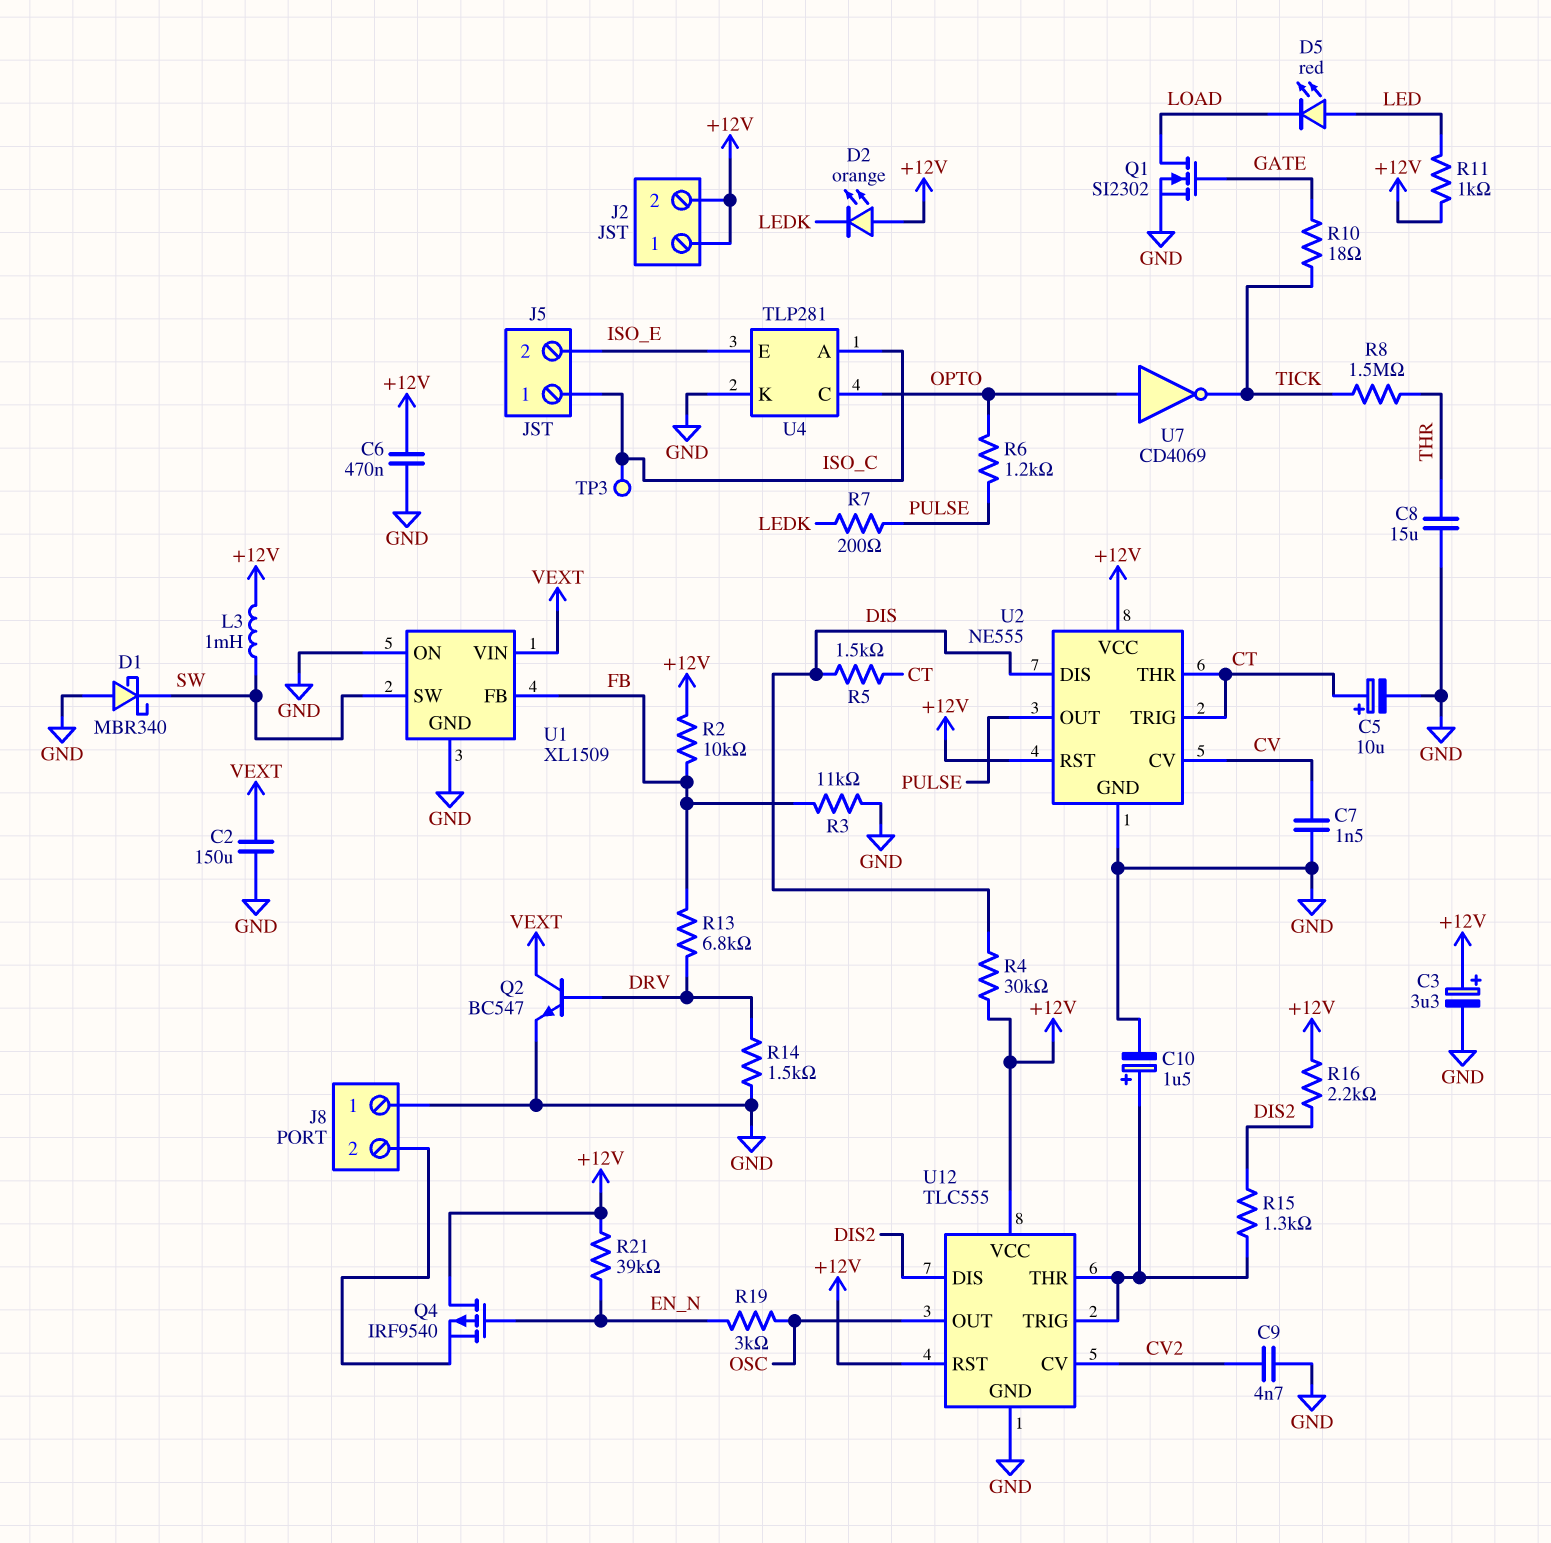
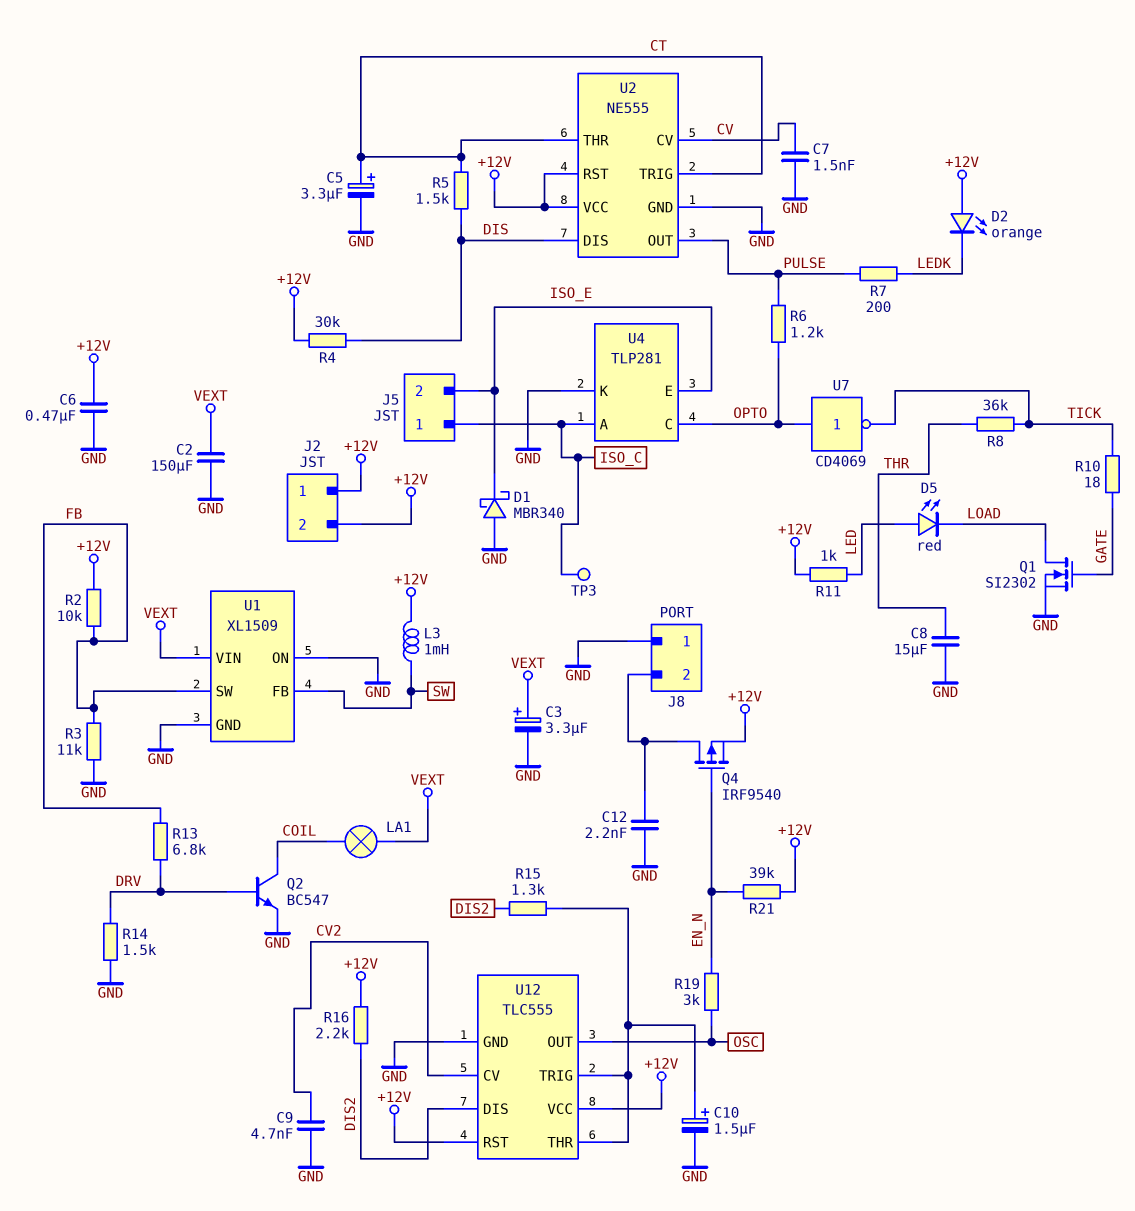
C3: 3.3uF (plus +12V, minus GND) -> 3.3uF (plus VEXT, minus GND)
C5: 10uF (plus CT, minus GND) -> 3.3uF (plus CT, minus GND)
C12: none -> 2.2nF (GND, J8/2)
D1: schottky MBR340 (A GND, K SW) -> schottky MBR340 (A GND, K ISO_E)
LA1: none -> lamp (COIL, VEXT)
Q2: NPN BC547 (B DRV, C VEXT, E GND) -> NPN BC547 (B DRV, C COIL, E GND)
Q4: PMOS IRF9540 (G EN_N, D +12V, S J8/2) -> PMOS IRF9540 (G EN_N, D J8/2, S +12V)
R8: 1.5M (THR, TICK) -> 36k (THR, TICK)
U1 pin FB: FB -> SW
U1 pin SW: SW -> FB

